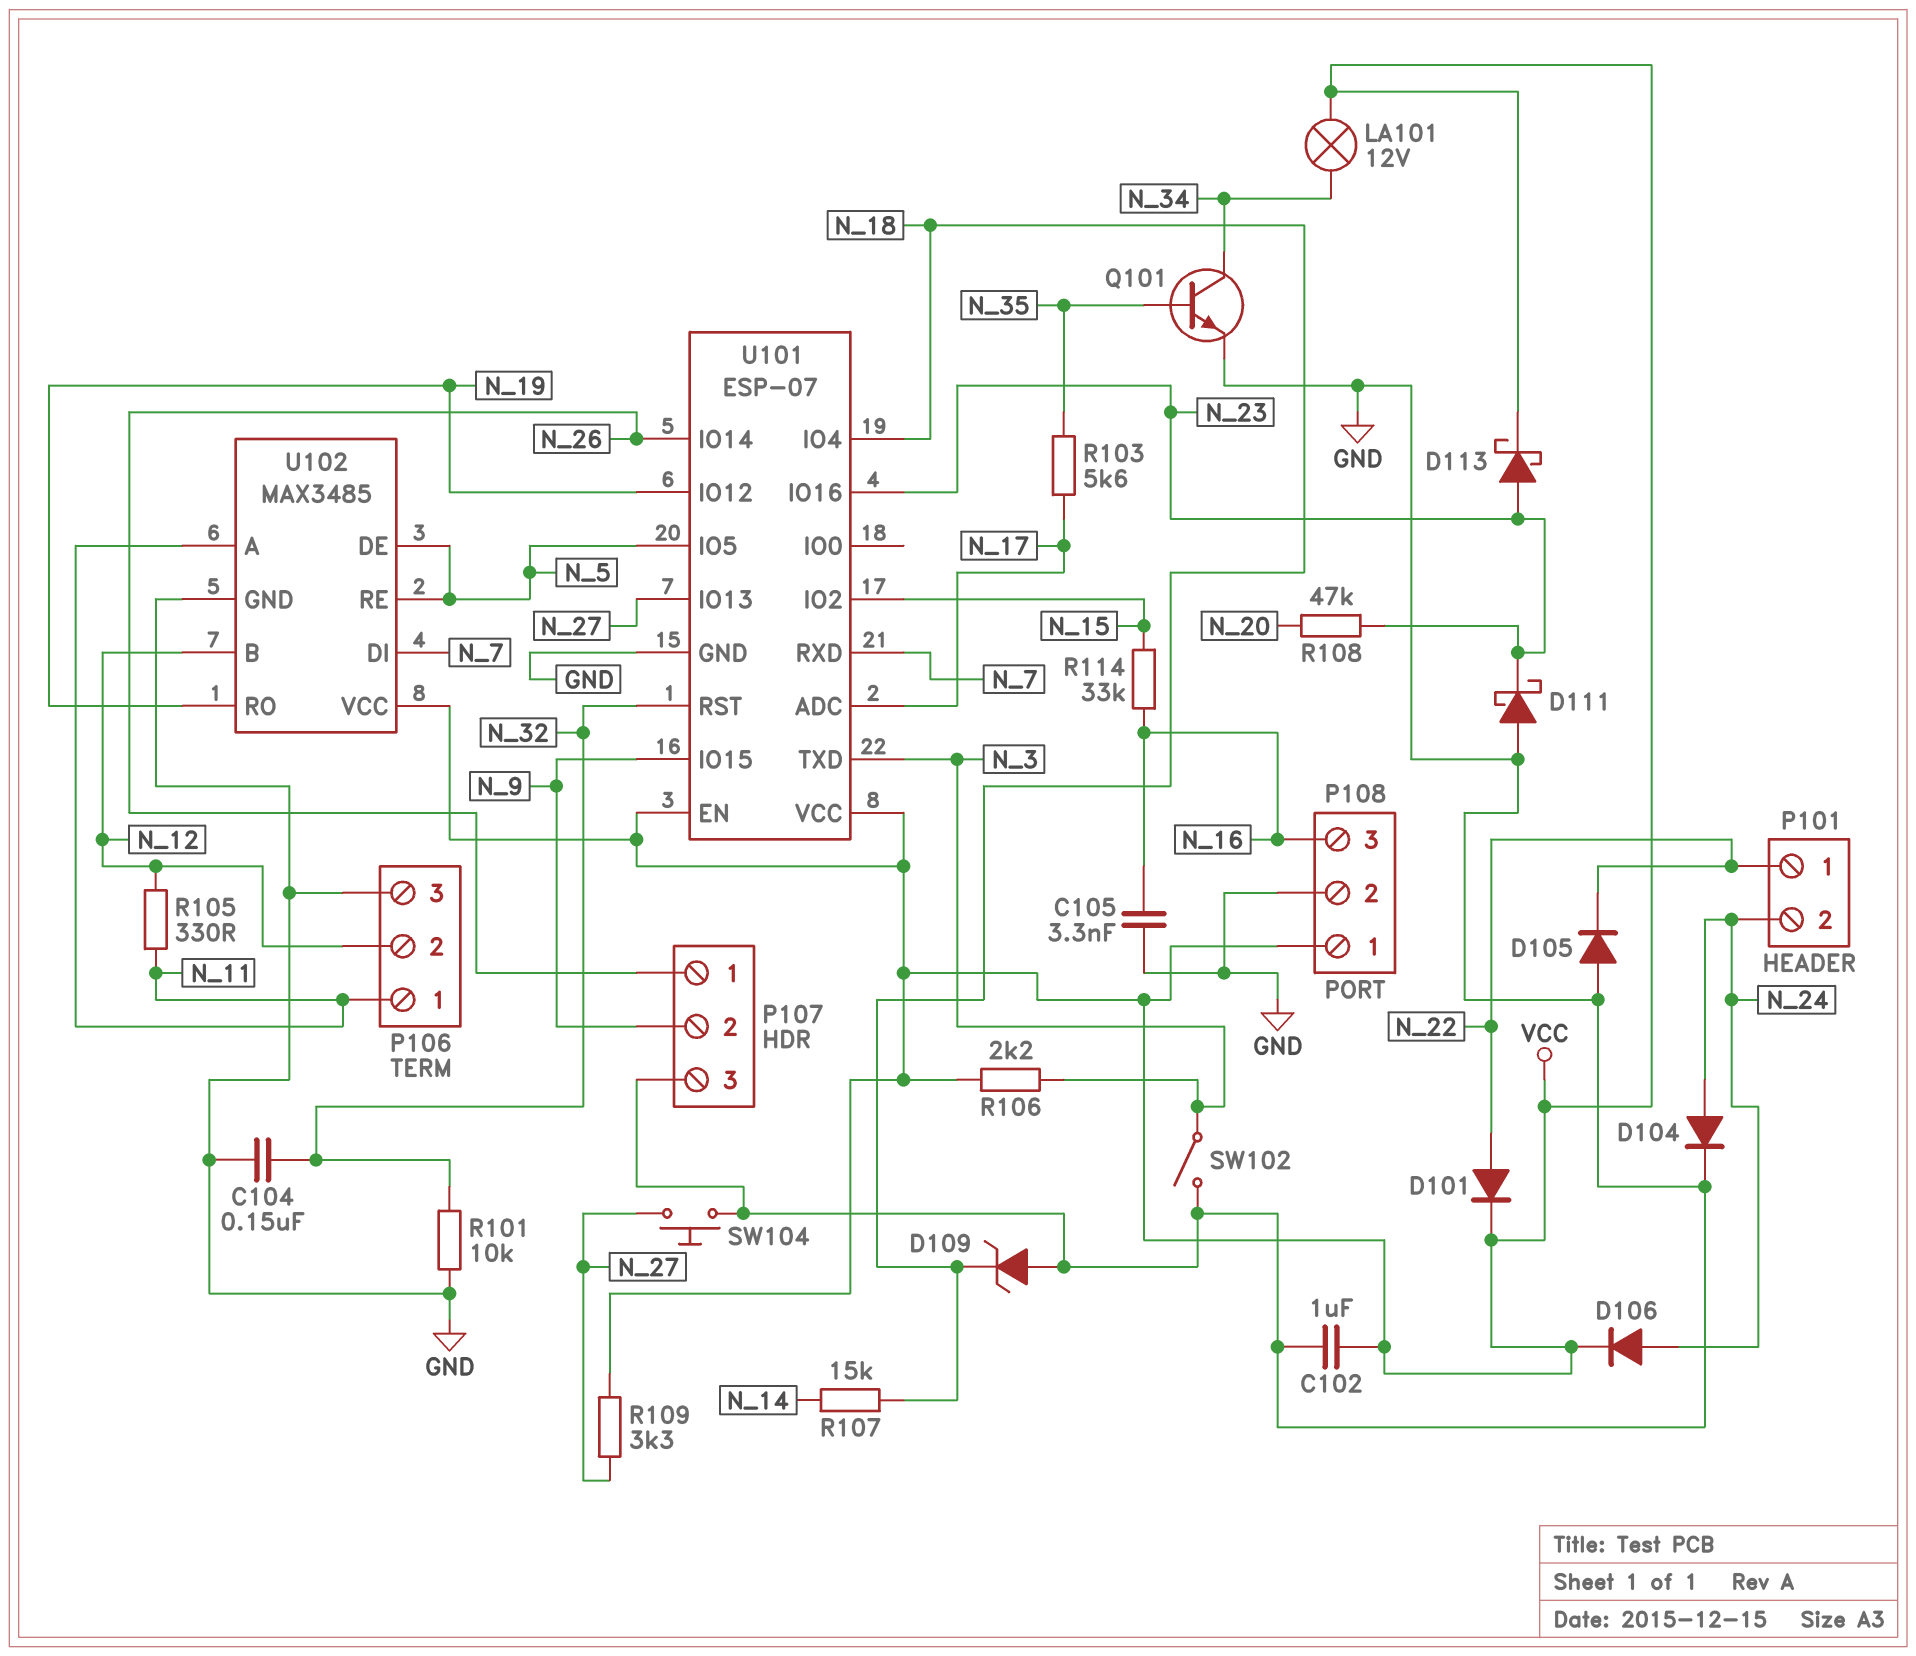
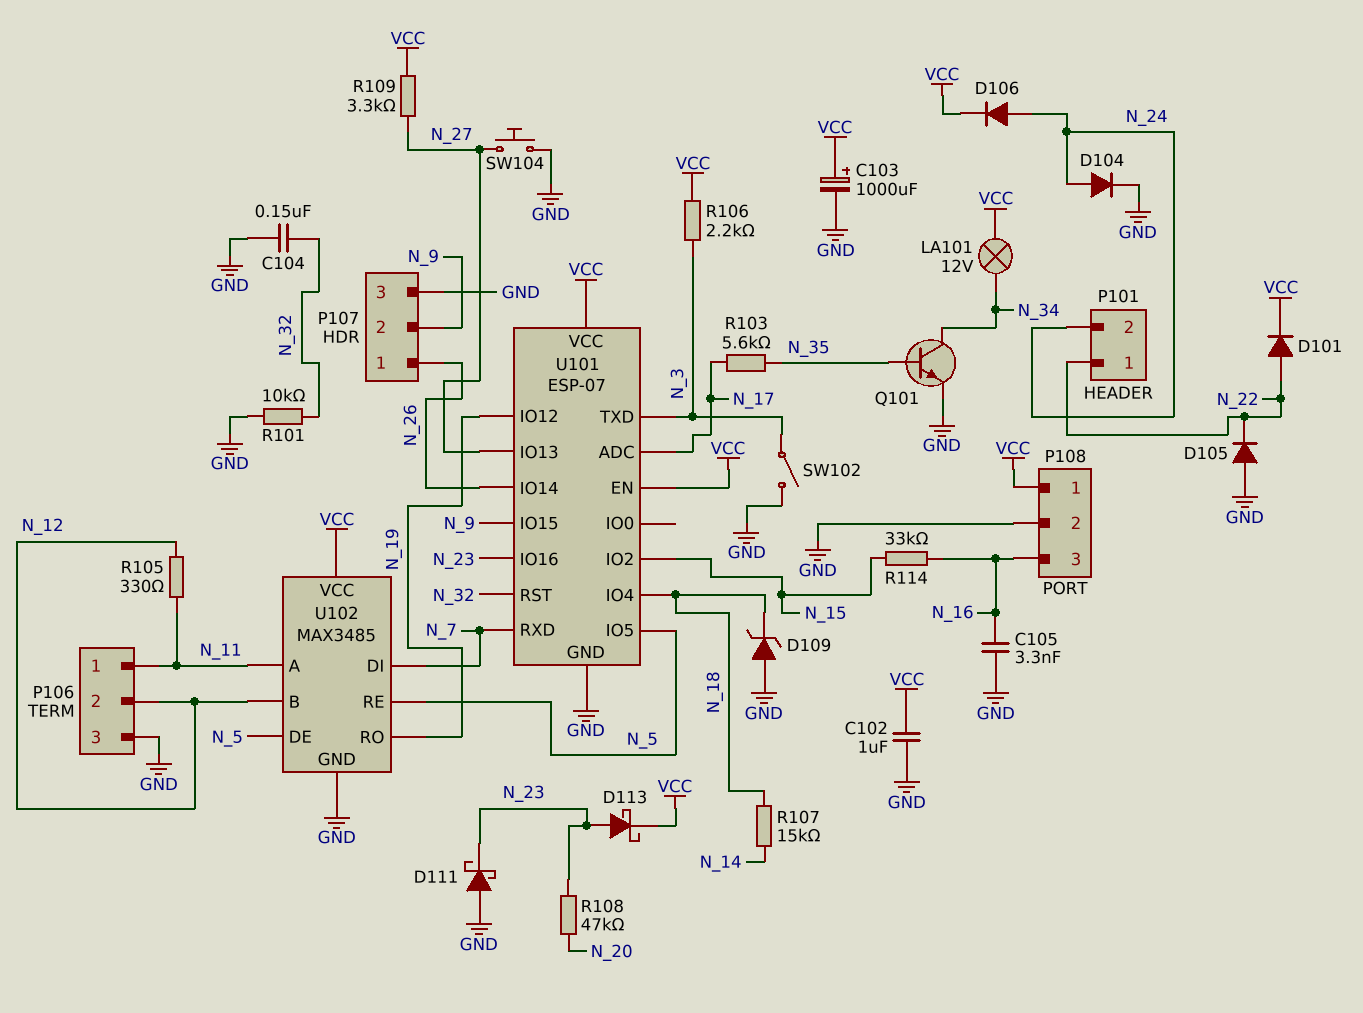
C103: none -> 1000uF (plus VCC, minus GND)

